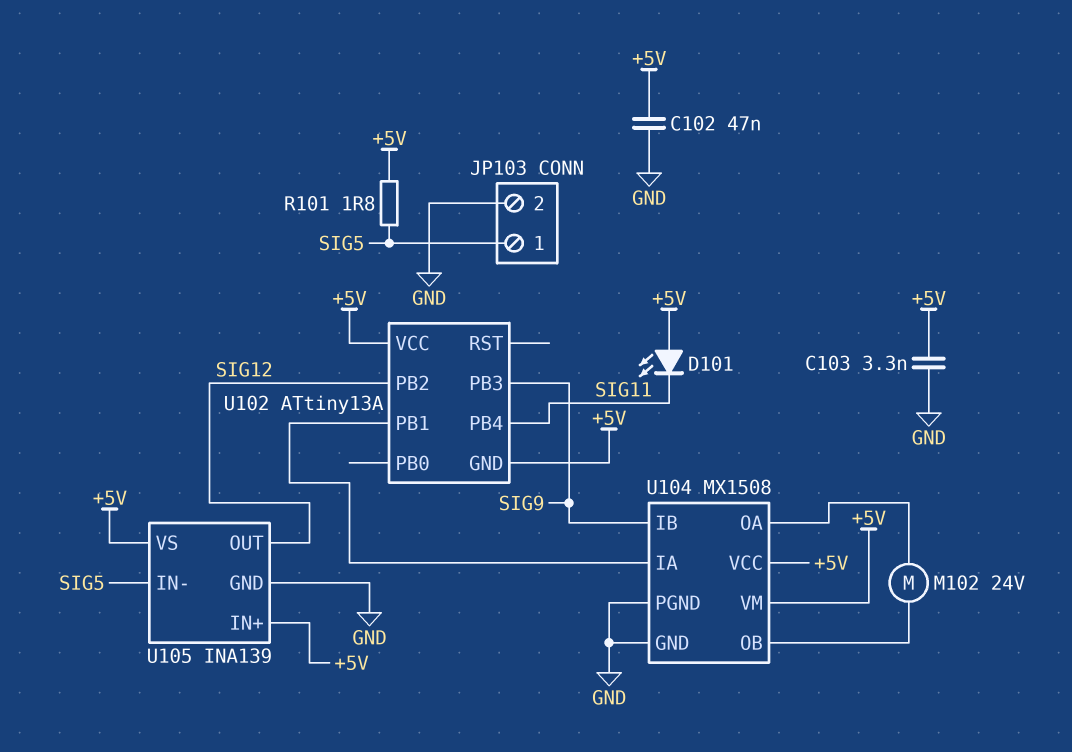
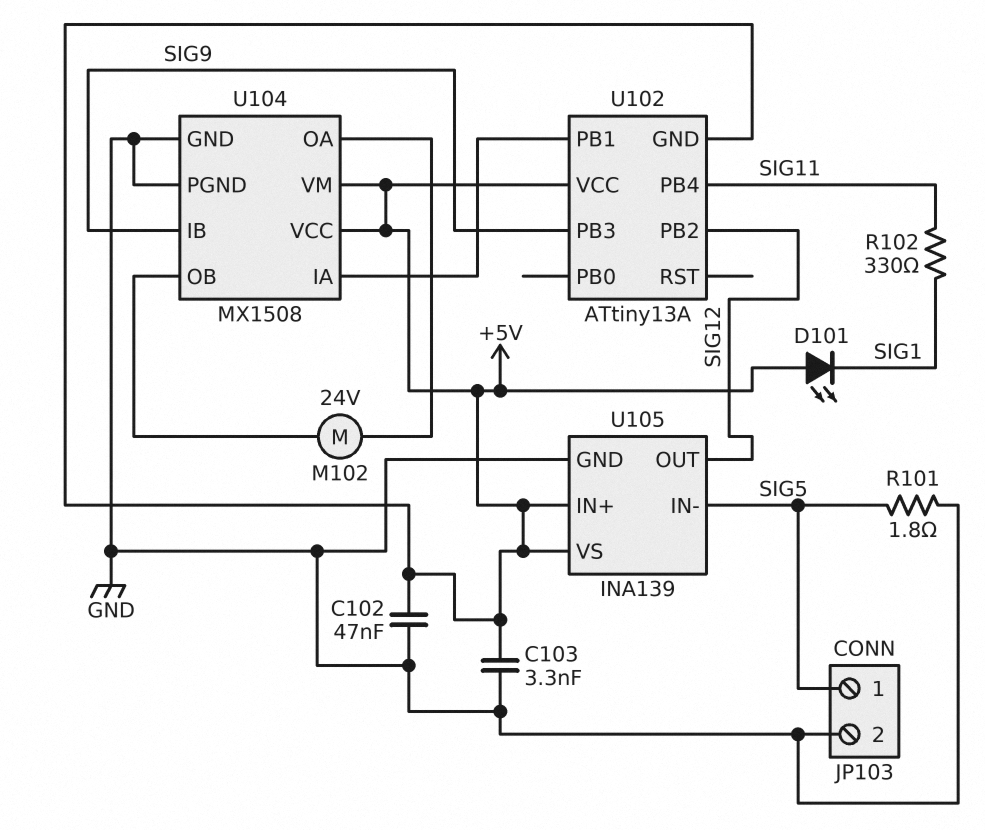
D101: LED (A +5V, K SIG11) -> LED (A +5V, K SIG1)
R101: 1.8 (+5V, SIG5) -> 1.8 (GND, SIG5)
R102: none -> 330 (SIG1, SIG11)

